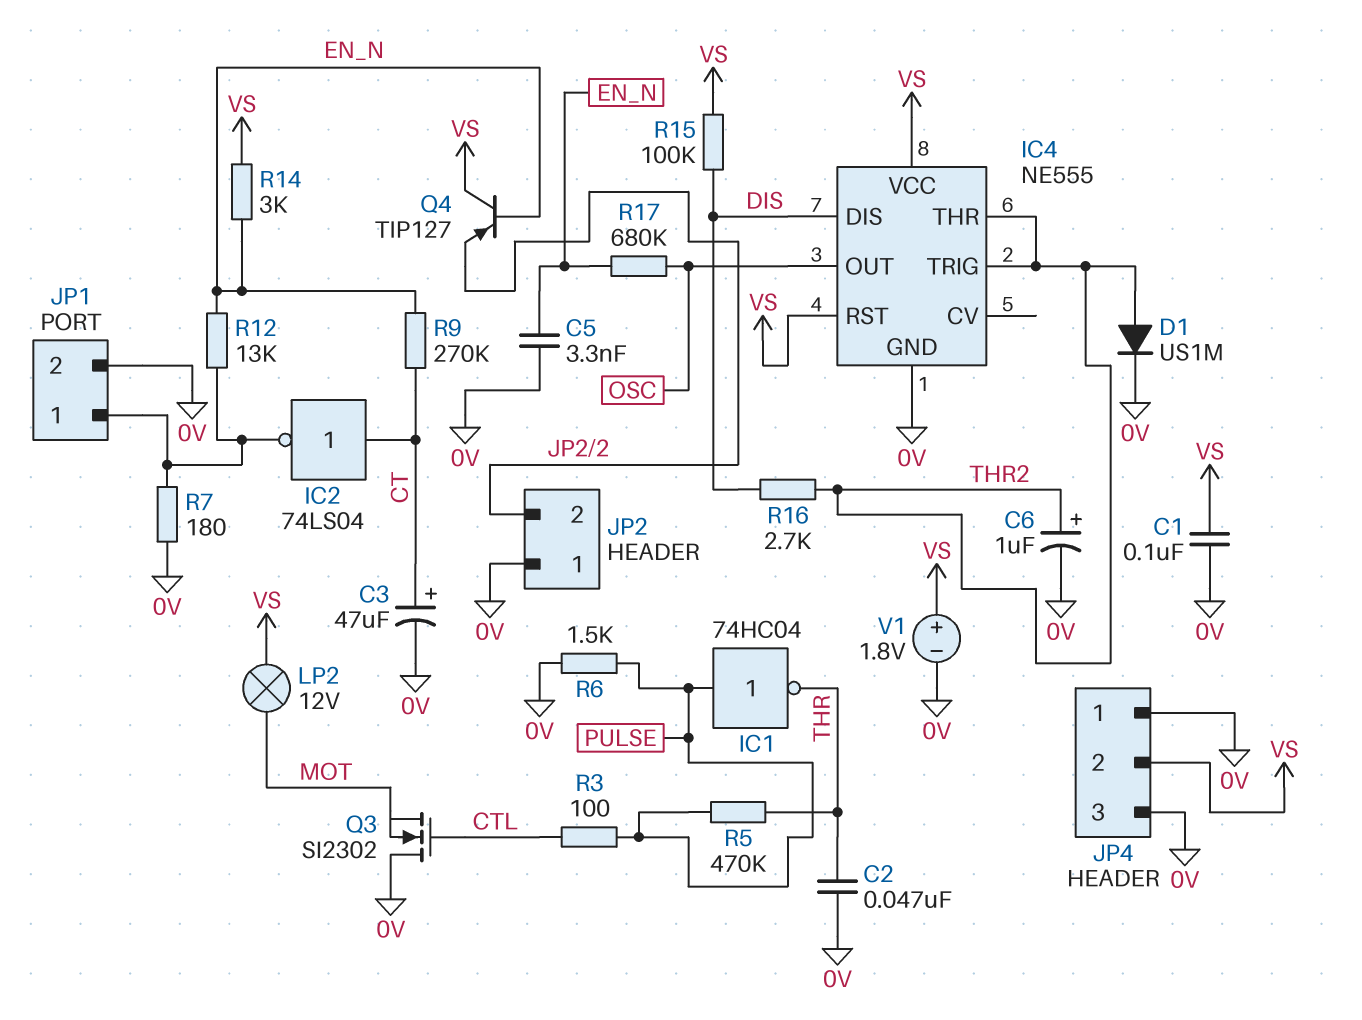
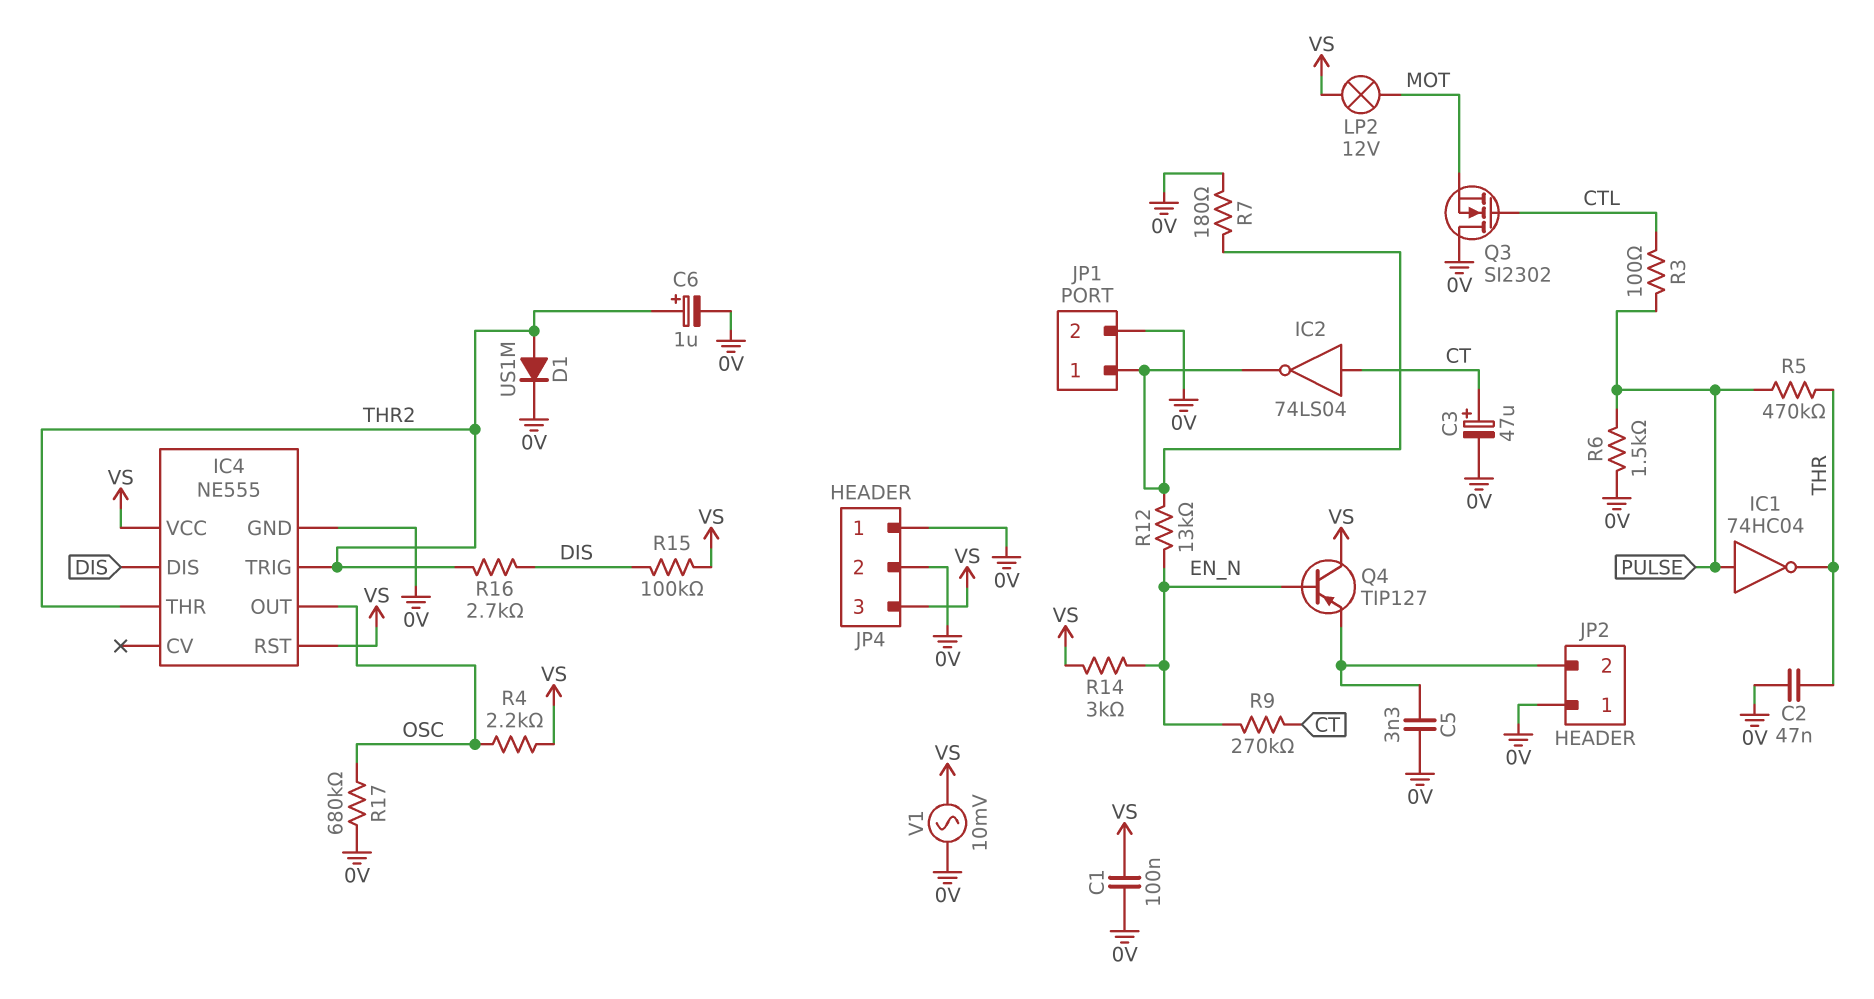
C5: 3.3nF (0V, EN_N) -> 3.3nF (0V, JP2/2)
JP4 pin 2: VS -> 0V
JP4 pin 3: 0V -> VS
R4: none -> 2.2k (OSC, VS)
R17: 680k (EN_N, OSC) -> 680k (0V, OSC)
V1: 1.8V (plus VS, minus 0V) -> AC 10mV (0V, VS)

